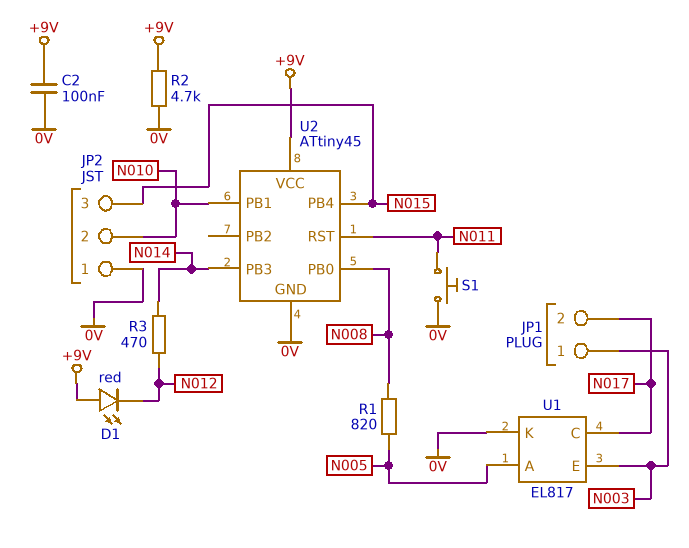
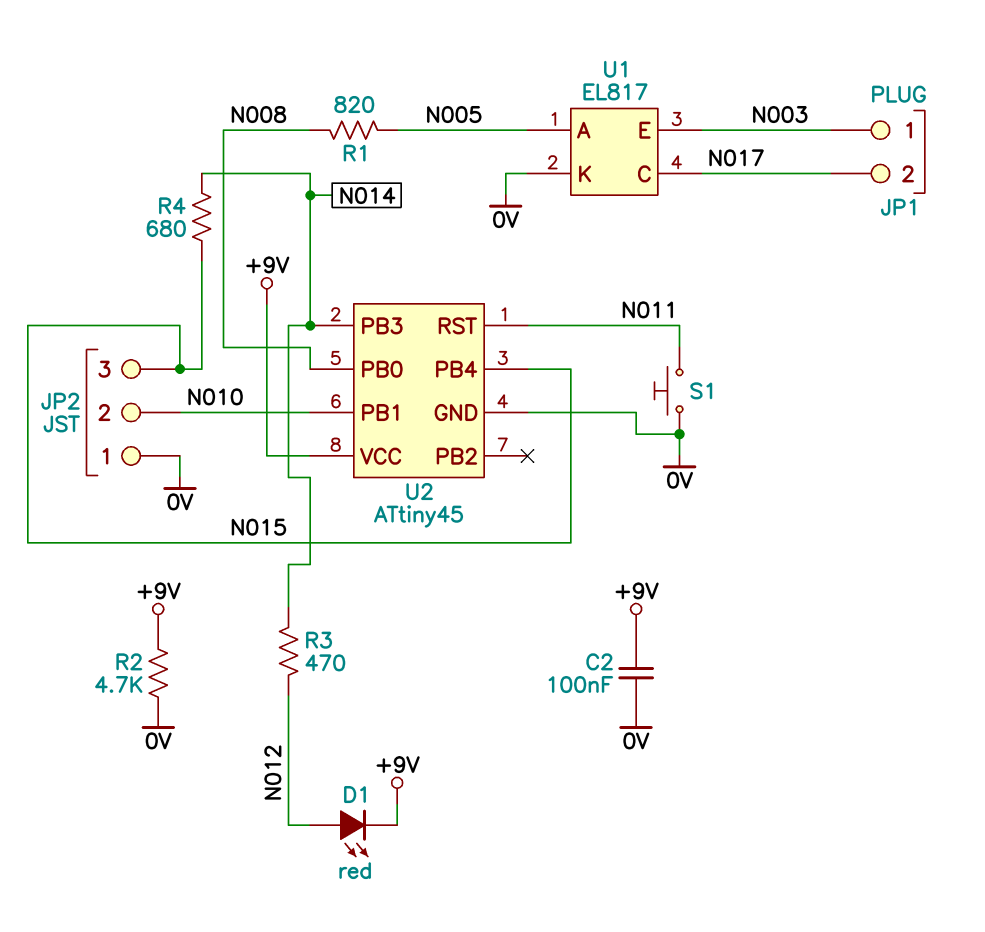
D1: LED red (A +9V, K N012) -> LED red (A N012, K +9V)
R4: none -> 680 (N014, N015)

